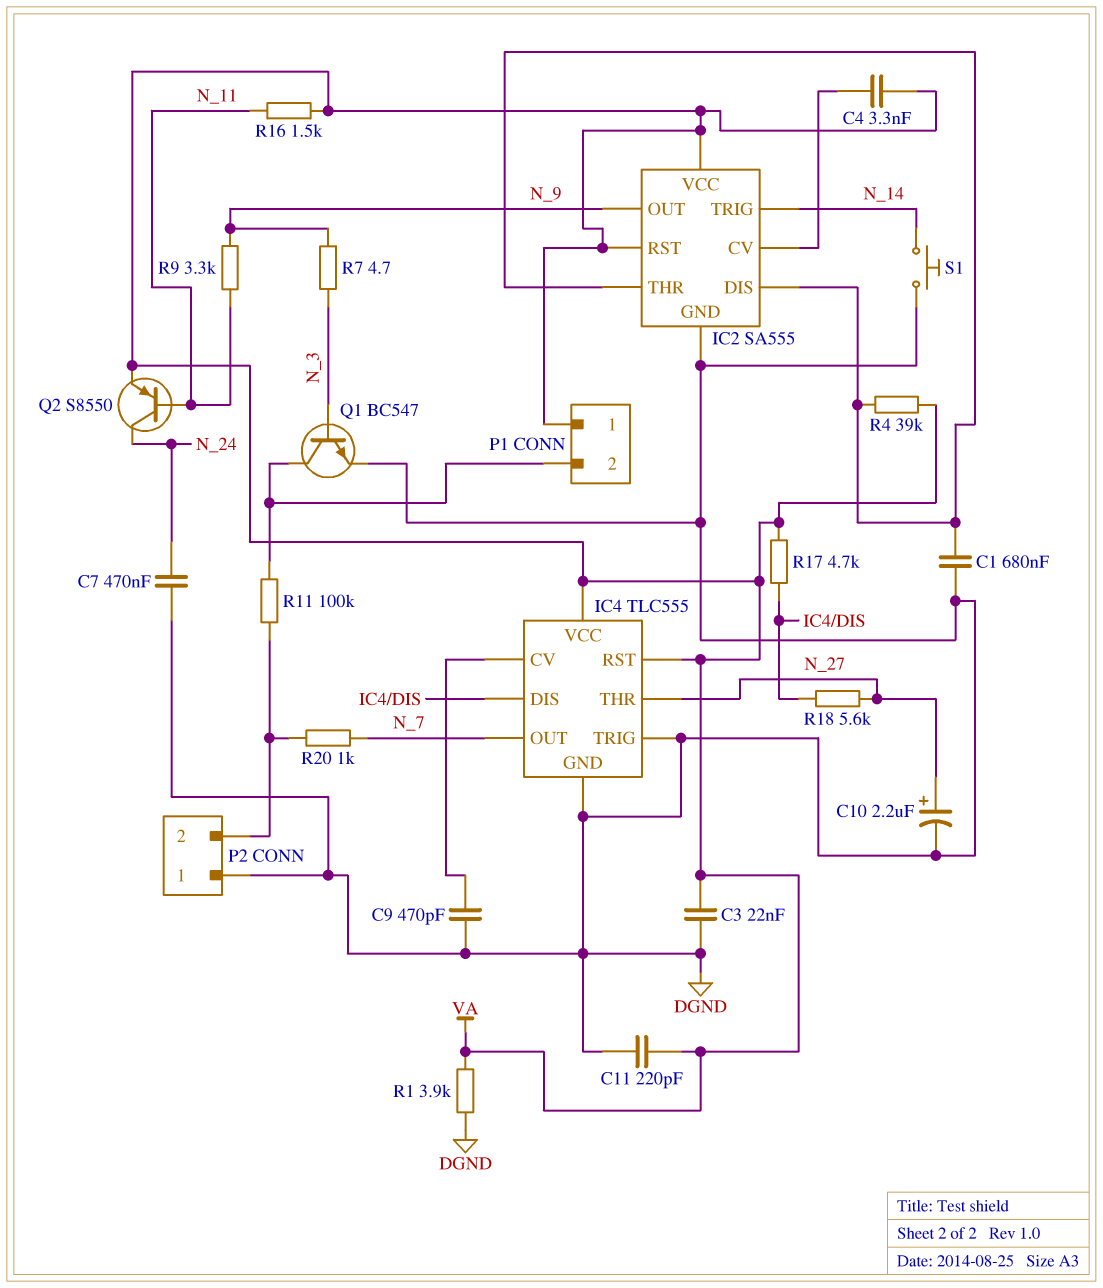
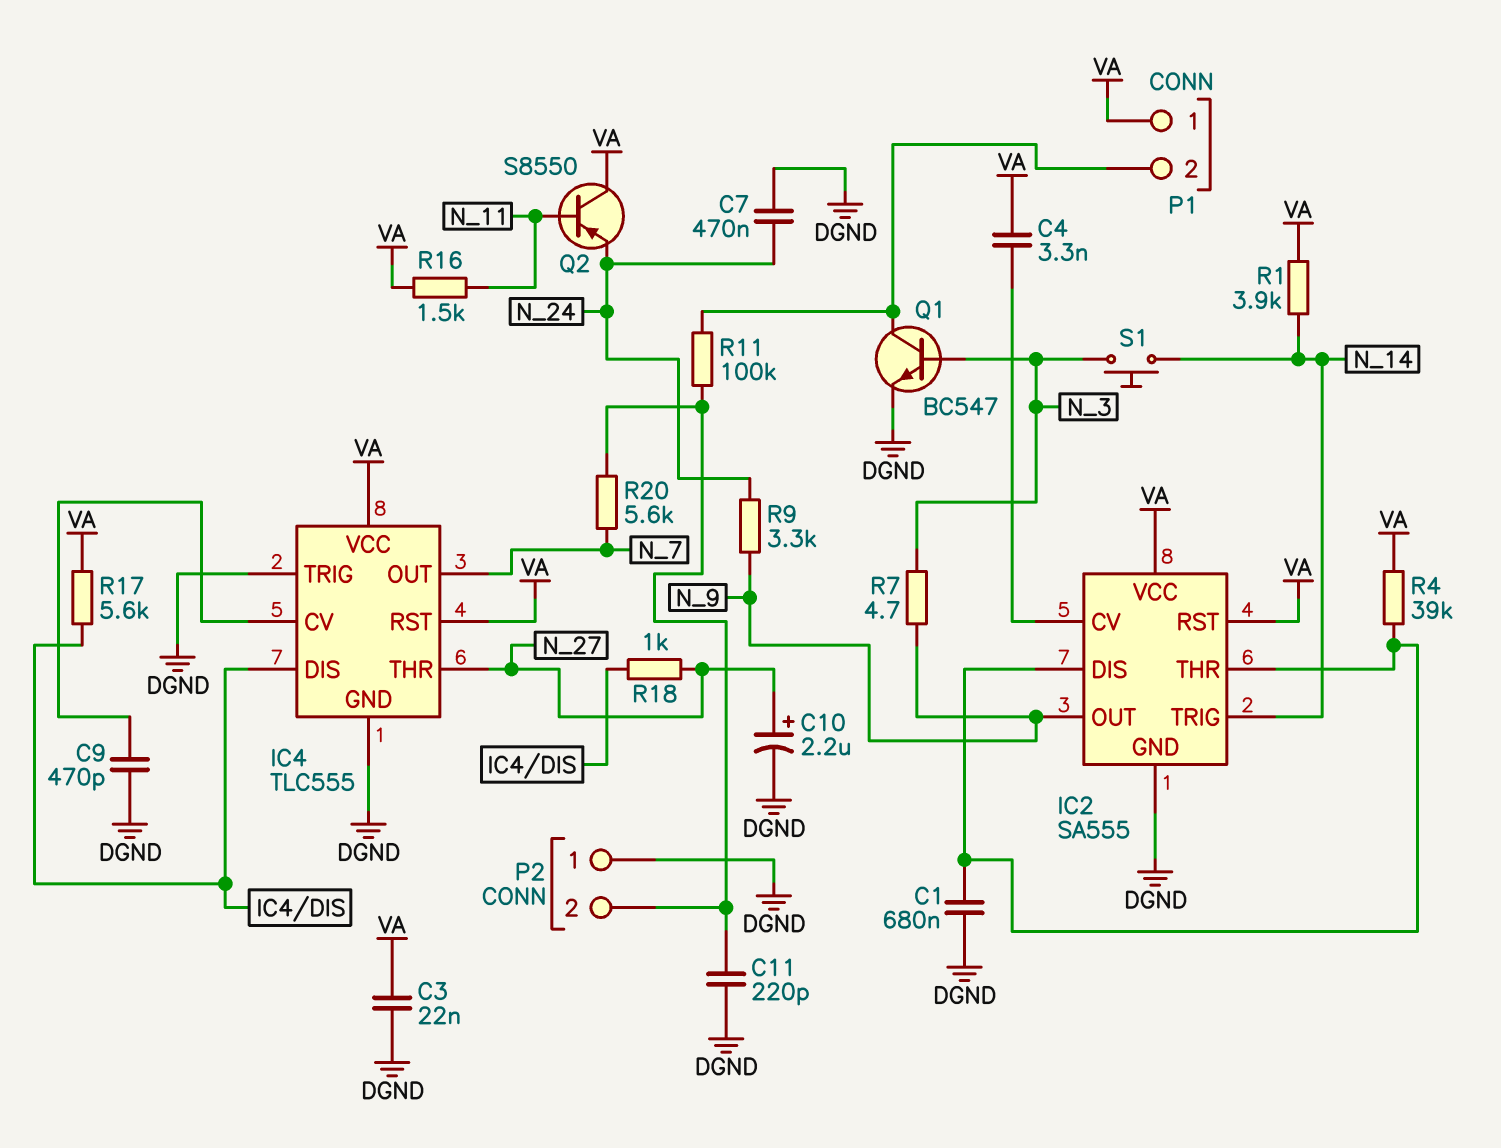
C11: 220pF (DGND, VA) -> 220pF (DGND, P2/2)
Q2: PNP S8550 (B N_11, C N_24, E VA) -> PNP S8550 (B N_11, C VA, E N_24)
R1: 3.9k (DGND, VA) -> 3.9k (N_14, VA)
R9: 3.3k (N_9, N_11) -> 3.3k (N_9, N_24)
R17: 4.7k (IC4/DIS, VA) -> 5.6k (IC4/DIS, VA)
R18: 5.6k (IC4/DIS, N_27) -> 1k (IC4/DIS, N_27)
R20: 1k (N_7, P2/2) -> 5.6k (N_7, P2/2)
S1: button (DGND, N_14) -> button (N_3, N_14)

